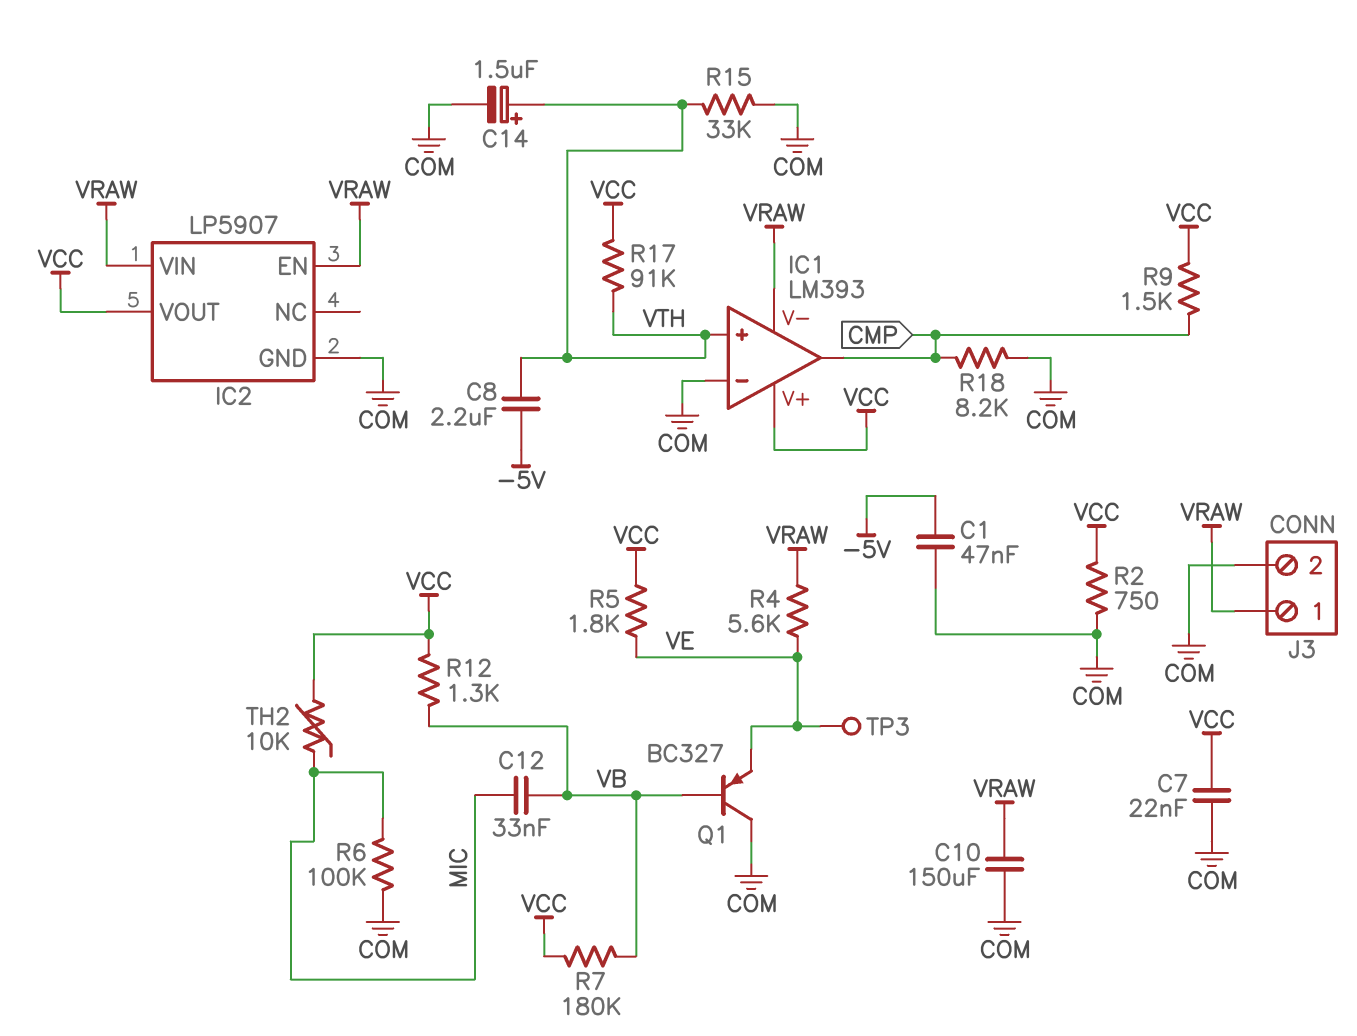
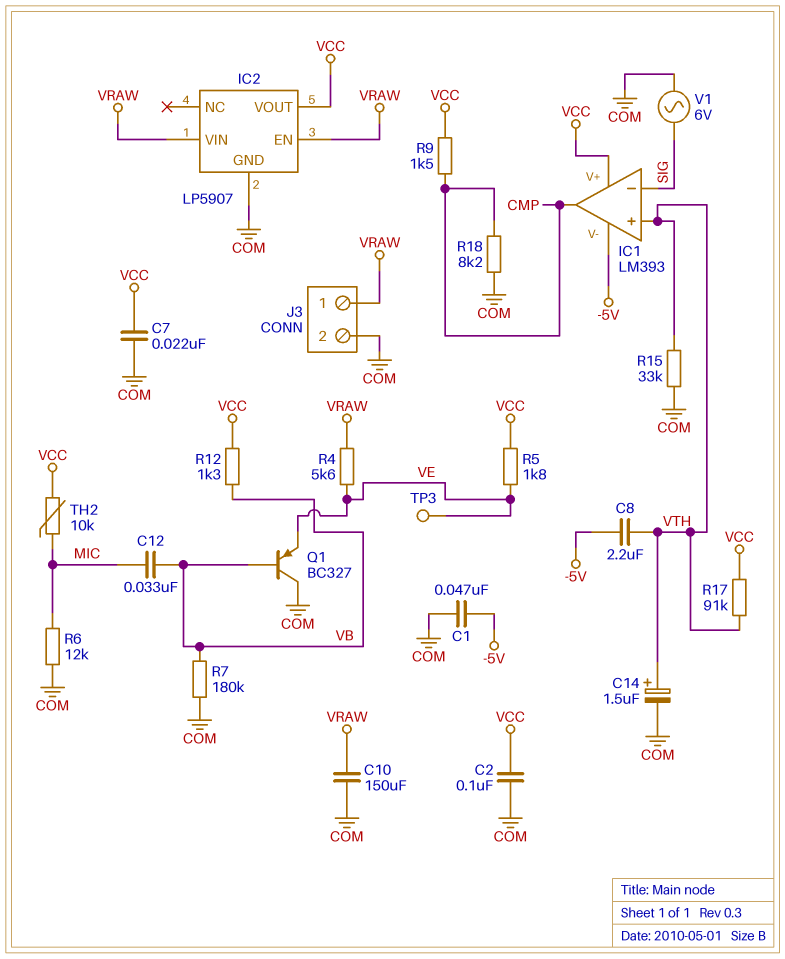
C2: none -> 100nF (COM, VCC)
IC1 pin V-: VRAW -> -5V
IC1 pin in-: COM -> SIG
R2: 750 (COM, VCC) -> none
R6: 100k (COM, MIC) -> 12k (COM, MIC)
R7: 180k (VB, VCC) -> 180k (COM, VB)
V1: none -> AC 6V (COM, SIG)

